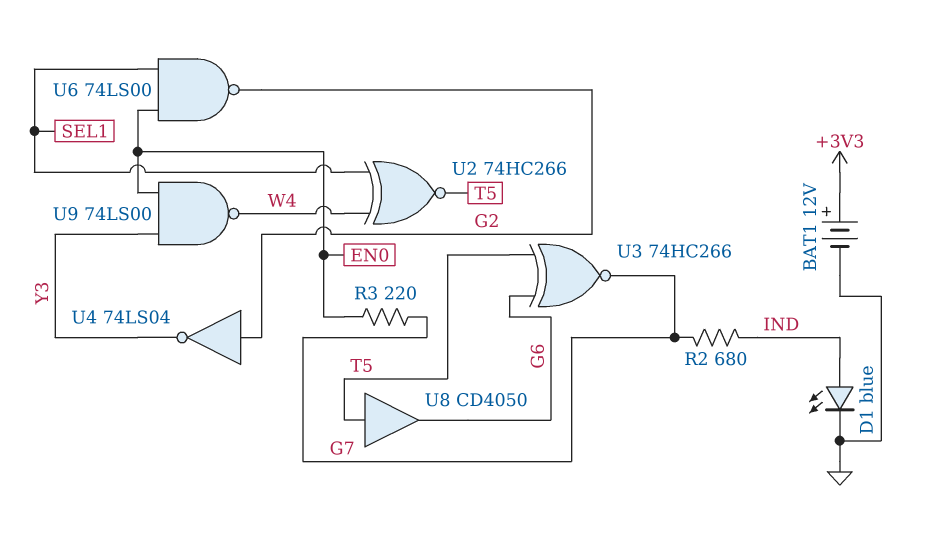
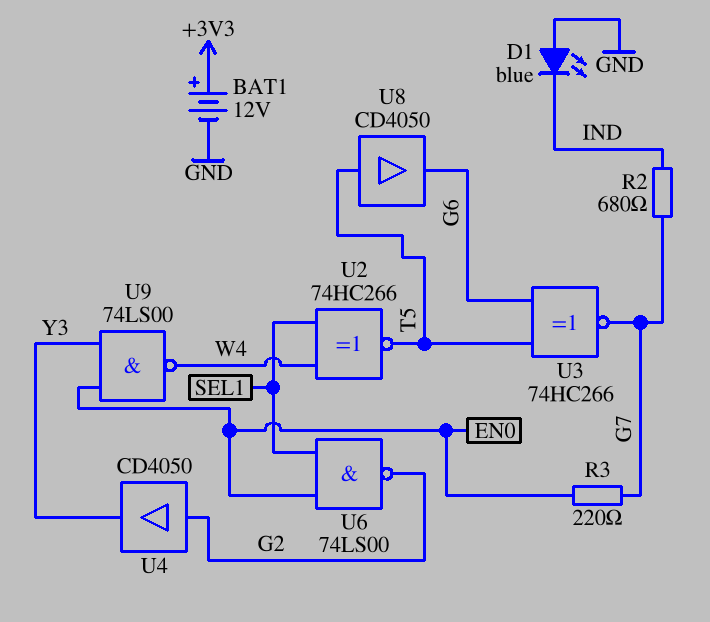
D1: LED blue (A IND, K GND) -> LED blue (A GND, K IND)
U4: NOT 74LS04 (in G2, out Y3) -> buffer CD4050 (in G2, out Y3)

